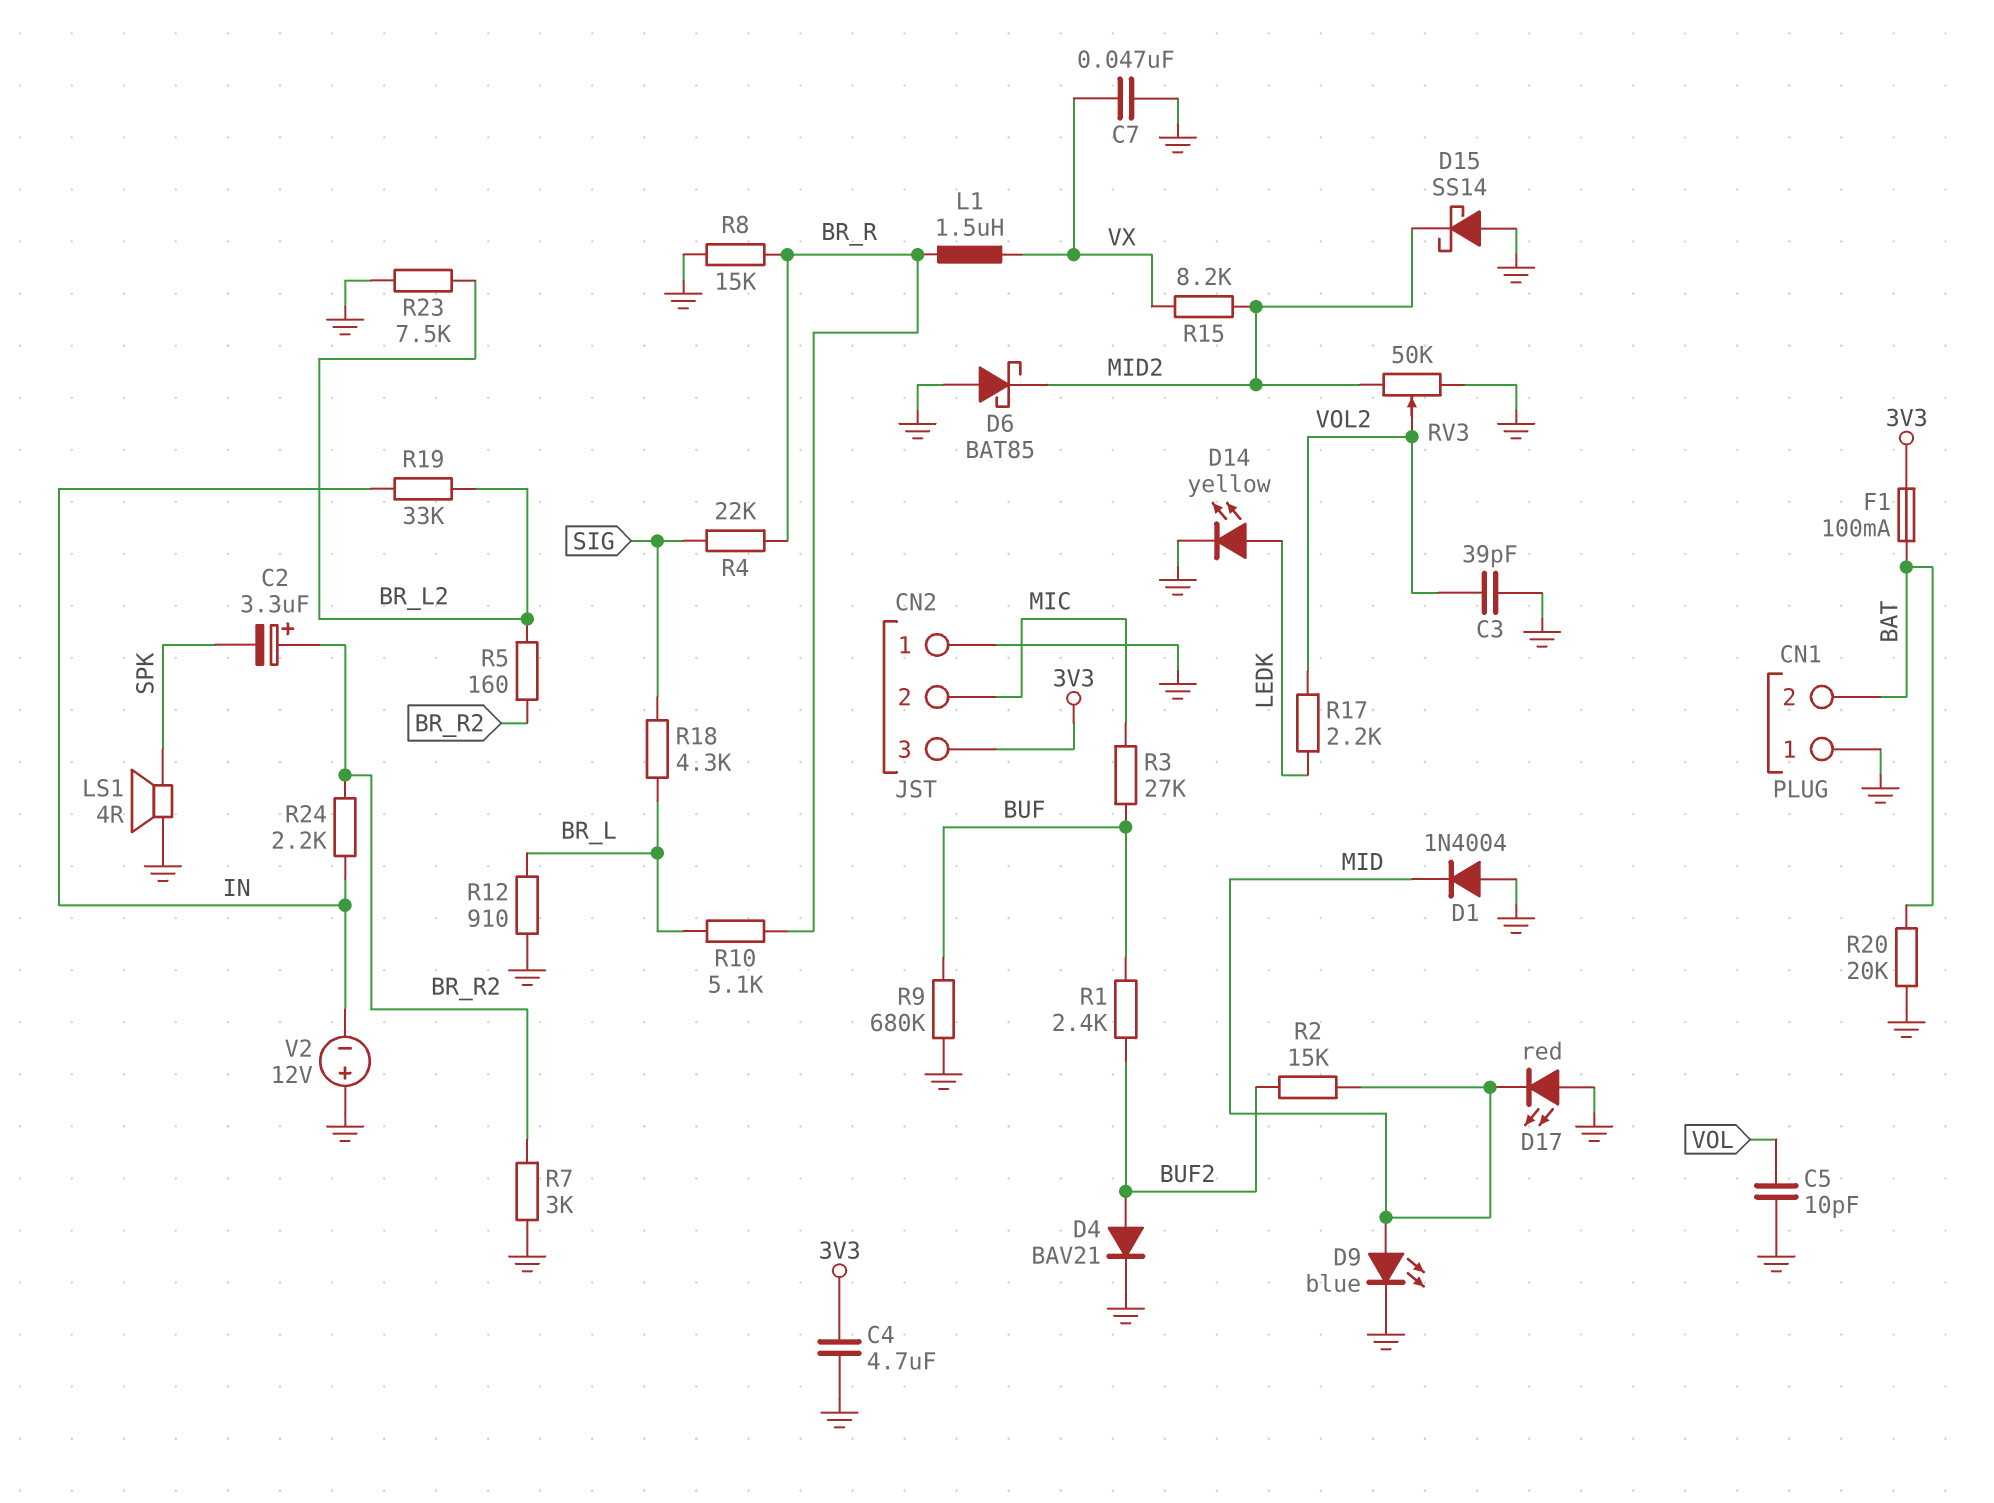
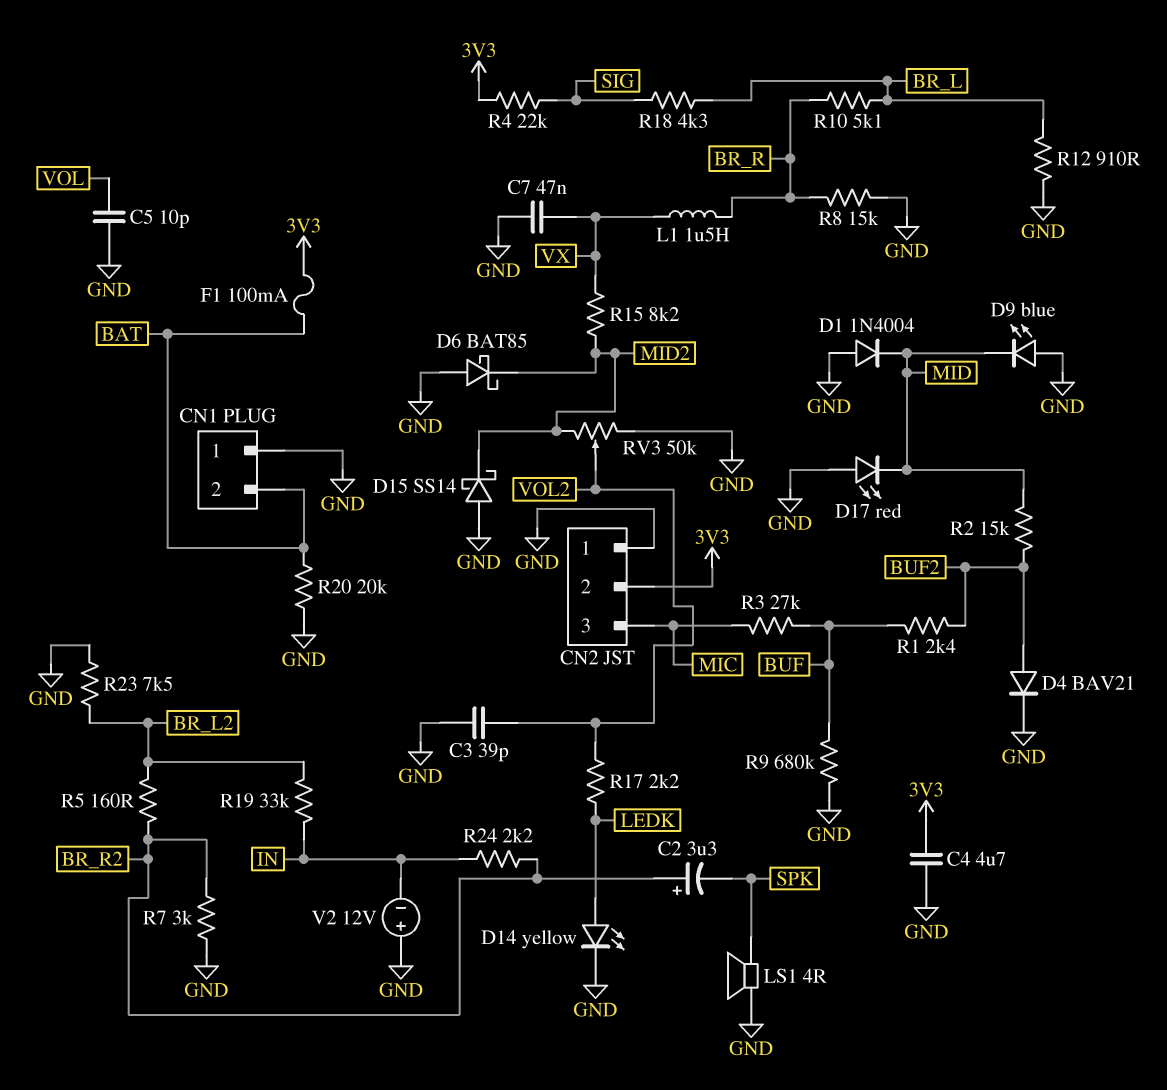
CN2 pin 2: MIC -> 3V3
CN2 pin 3: 3V3 -> MIC
D9: LED blue (A MID, K GND) -> LED blue (A GND, K MID)
R4: 22k (BR_R, SIG) -> 22k (3V3, SIG)

